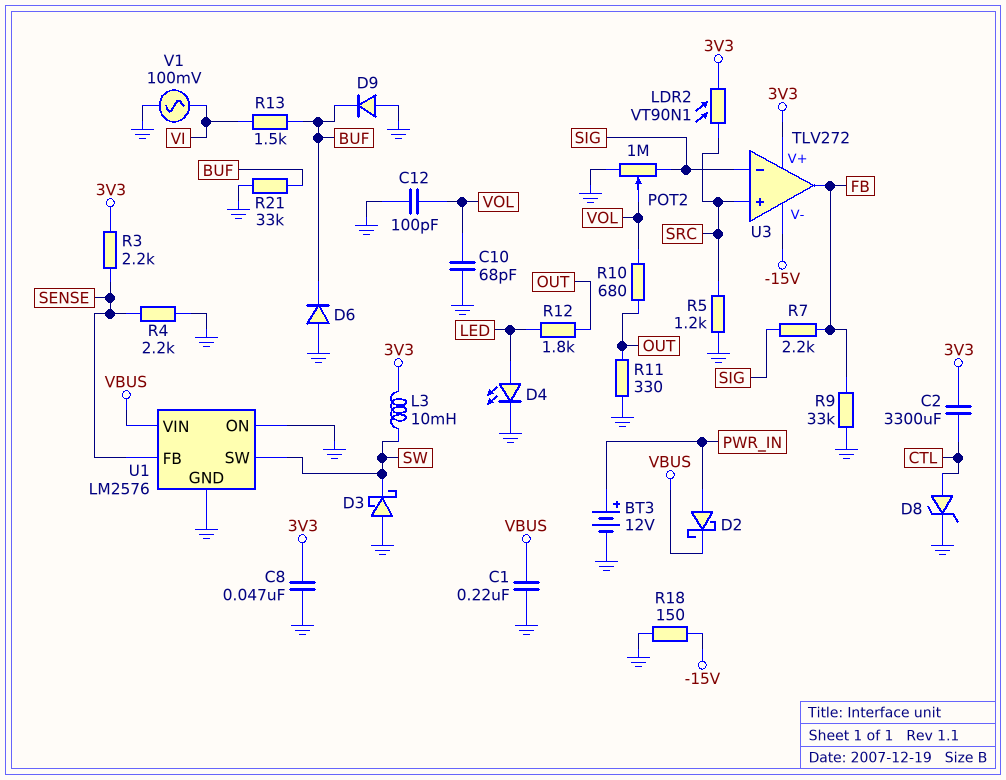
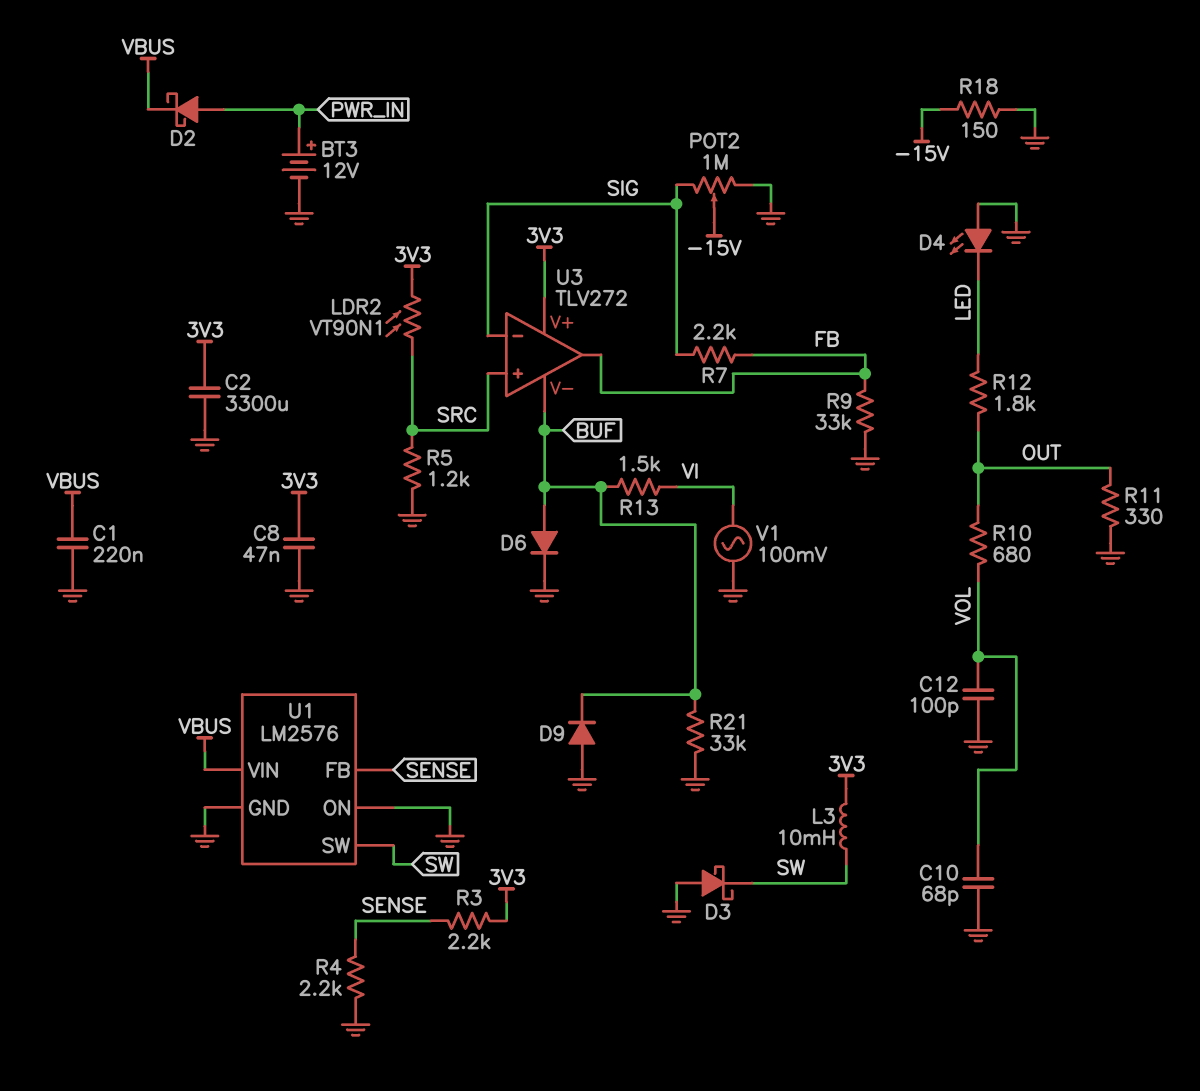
C2: 3300uF (3V3, CTL) -> 3300uF (3V3, GND)
D4: LED (A LED, K GND) -> LED (A GND, K LED)
D6: diode (A GND, K BUF) -> diode (A BUF, K GND)
D8: zener (A CTL, K GND) -> none
POT2: 1M (GND, SIG, wiper VOL) -> 1M (GND, SIG, wiper -15V)
U3 pin V-: -15V -> BUF

